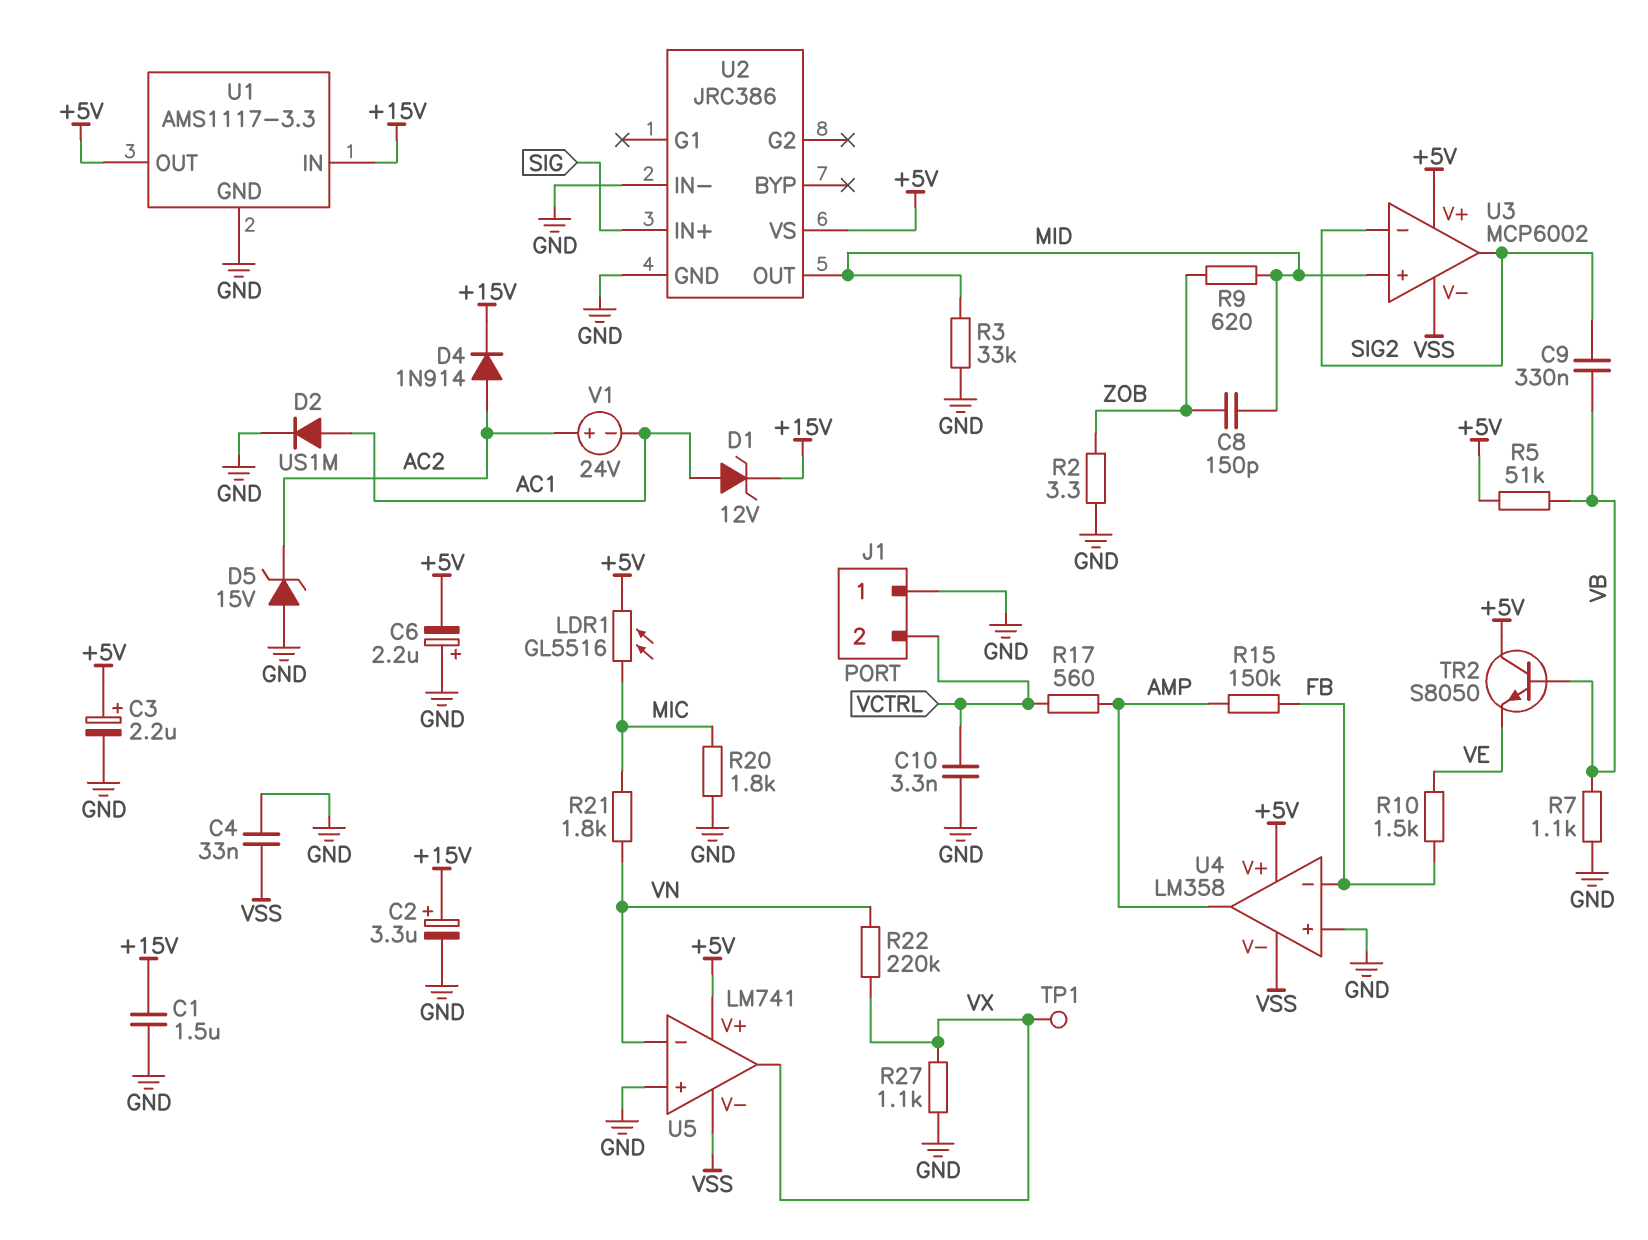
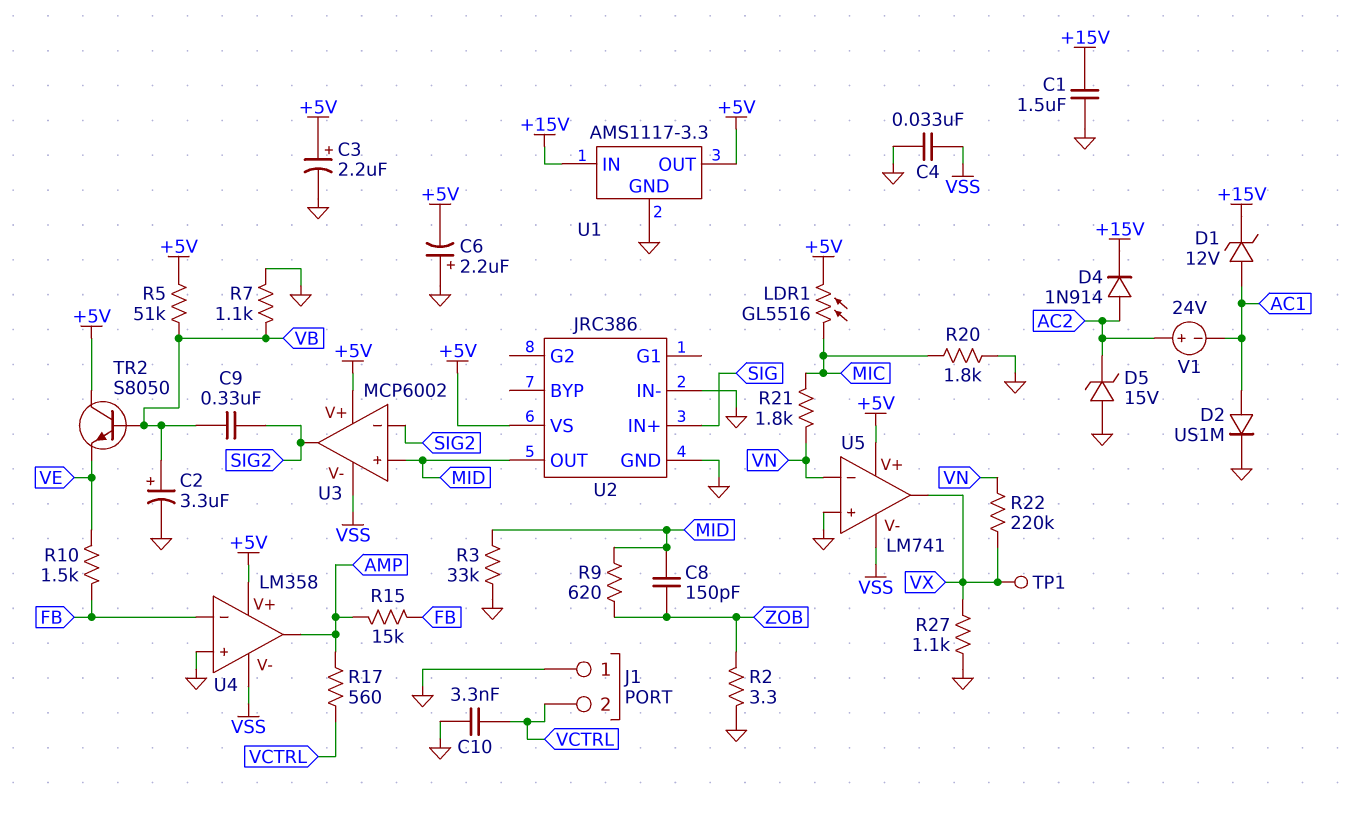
C2: 3.3uF (plus +15V, minus GND) -> 3.3uF (plus VB, minus GND)
R15: 150k (AMP, FB) -> 15k (AMP, FB)

